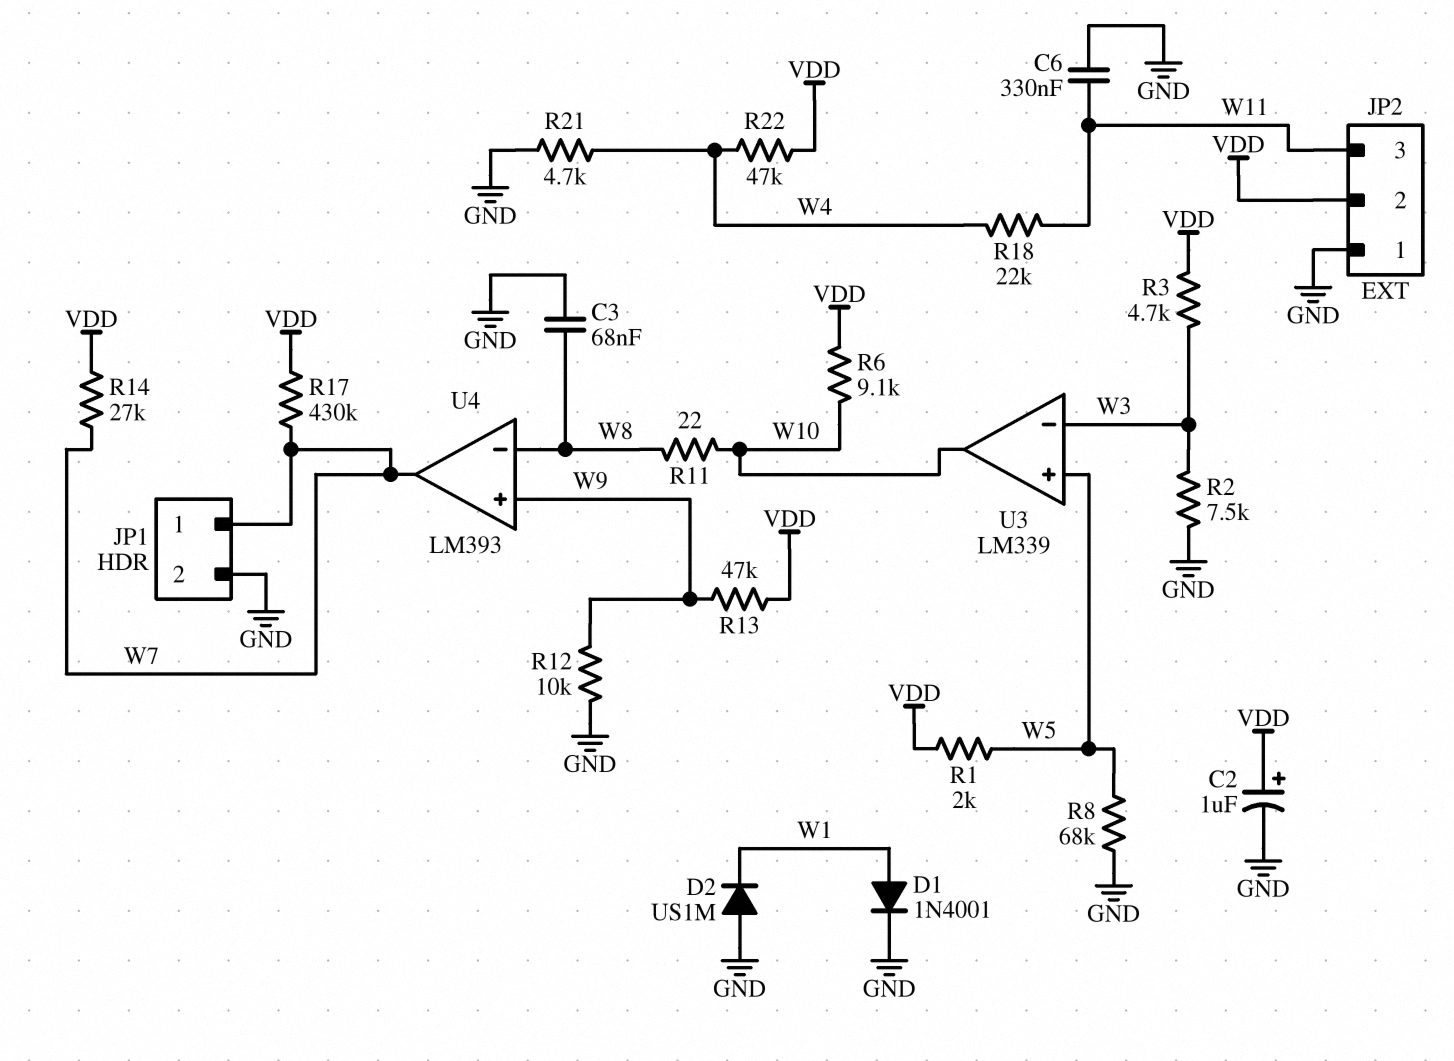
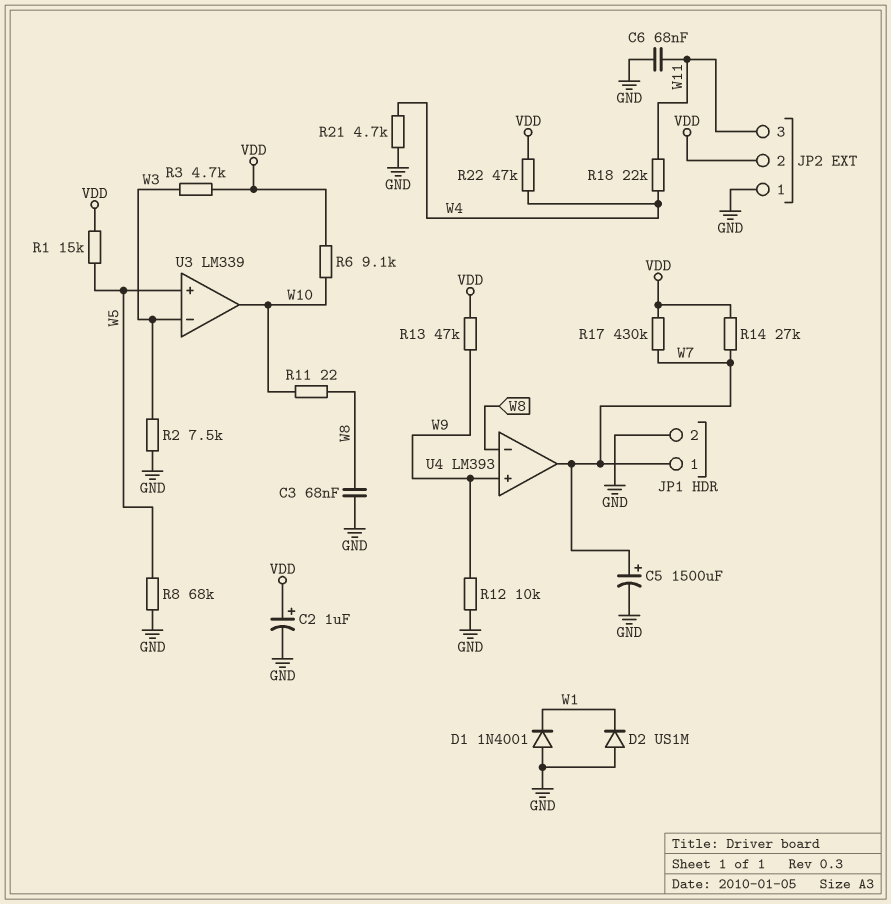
C5: none -> 1500uF (plus W7, minus GND)
C6: 330nF (GND, W11) -> 68nF (GND, W11)
D1: diode 1N4001 (A W1, K GND) -> diode 1N4001 (A GND, K W1)
R1: 2k (VDD, W5) -> 15k (VDD, W5)

